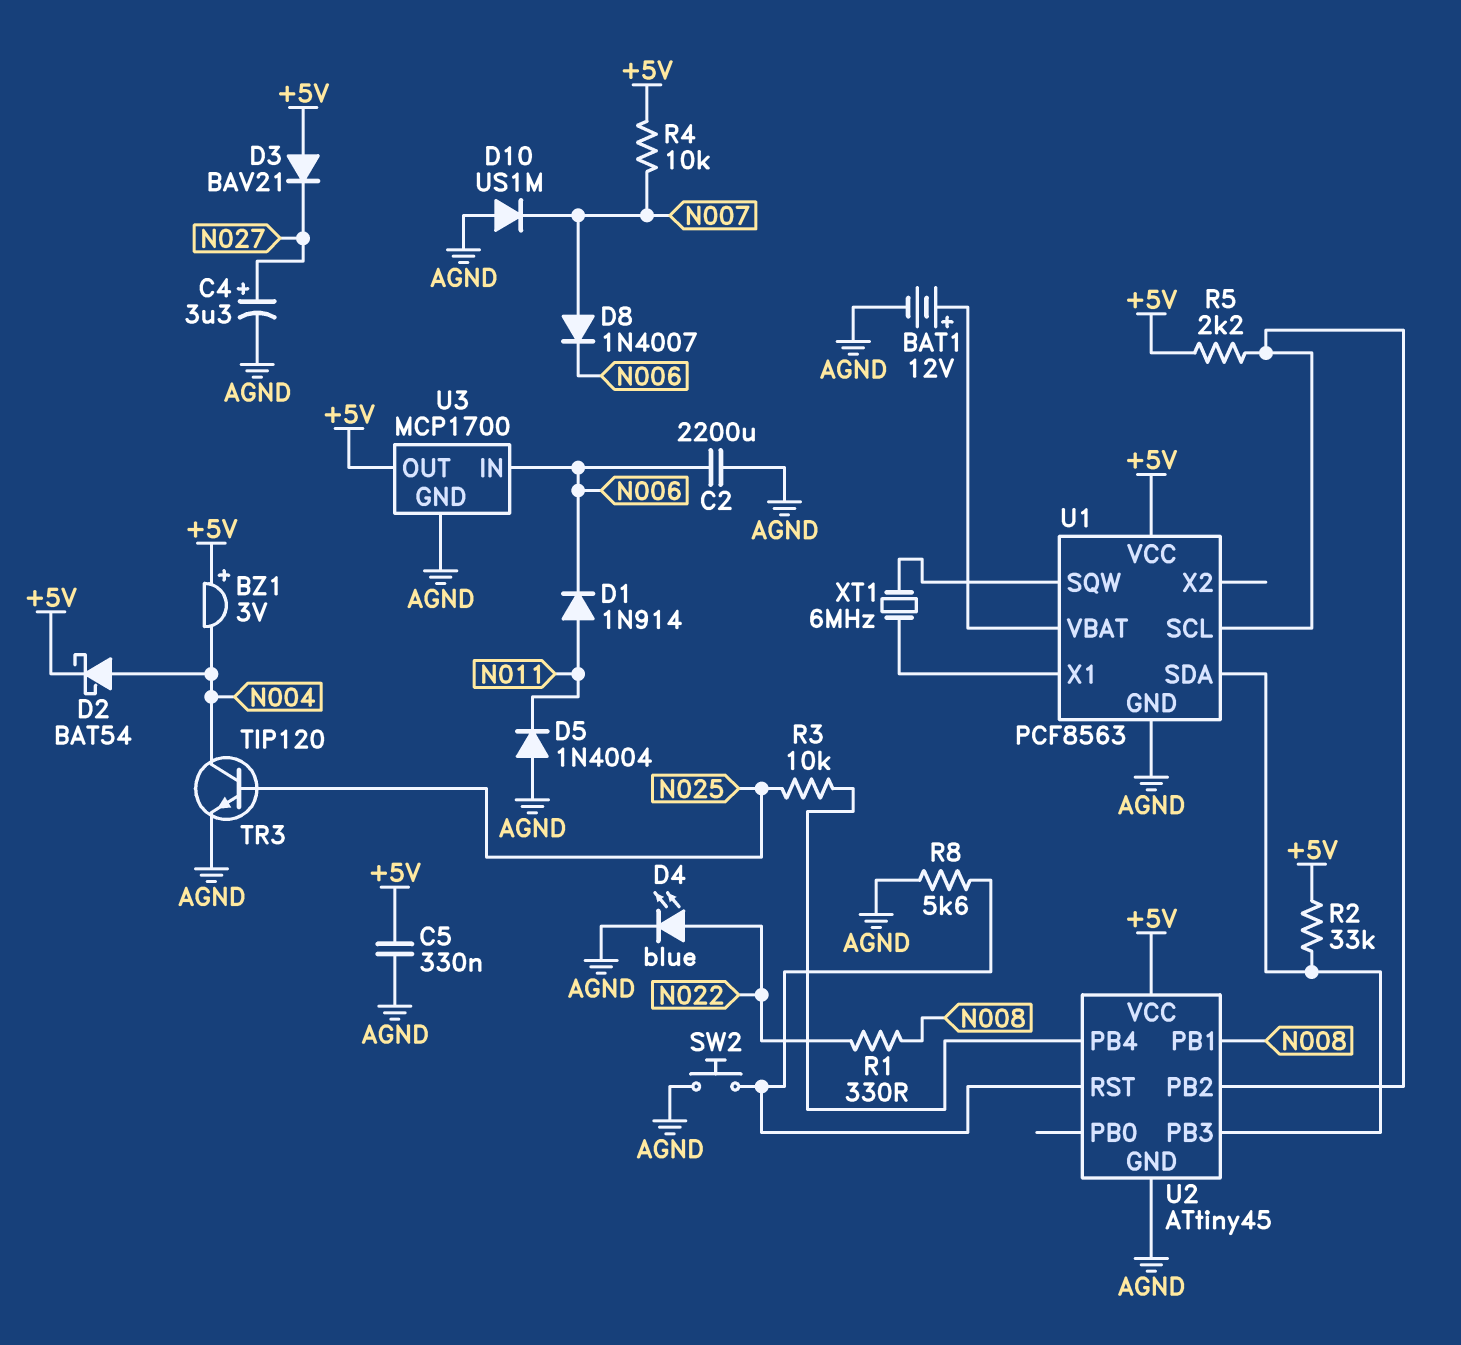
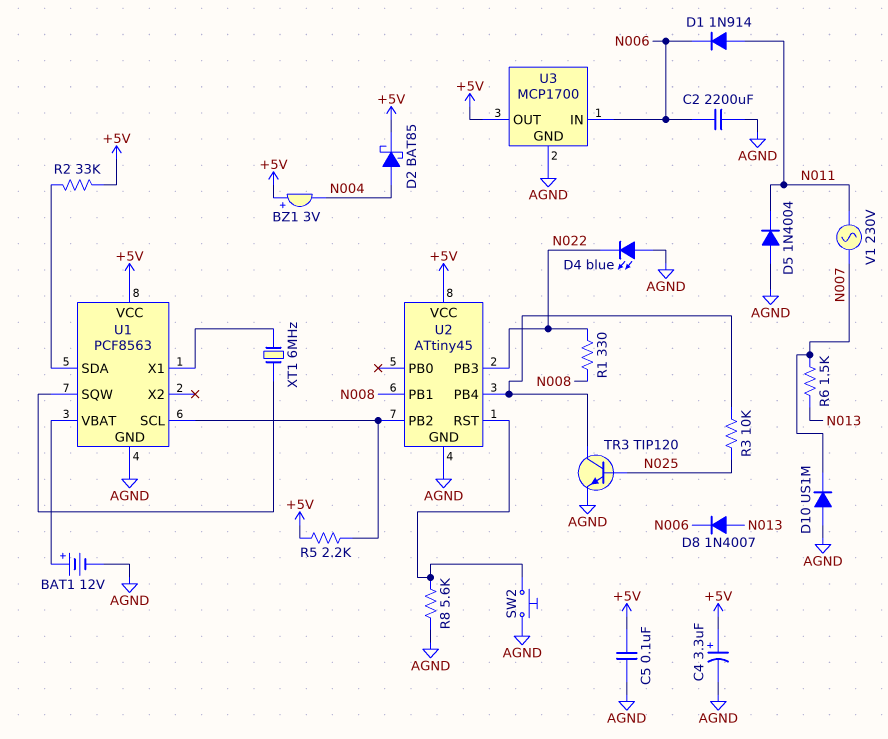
C4: 3.3uF (plus N027, minus AGND) -> 3.3uF (plus +5V, minus AGND)
C5: 330nF (+5V, AGND) -> 100nF (+5V, AGND)
D2: schottky BAT54 (A N004, K +5V) -> schottky BAT85 (A N004, K +5V)
D3: diode BAV21 (A +5V, K N027) -> none
D4: LED blue (A N022, K AGND) -> LED blue (A AGND, K N022)
D8: diode 1N4007 (A N007, K N006) -> diode 1N4007 (A N013, K N006)
R4: 10k (+5V, N007) -> none
R6: none -> 1.5k (N007, N013)
TR3: NPN TIP120 (B N025, C N004, E AGND) -> NPN TIP120 (B N025, C U2/PB4, E AGND)
U2 pin PB3: U1/SDA -> N022
V1: none -> AC 230V (N007, N011)

